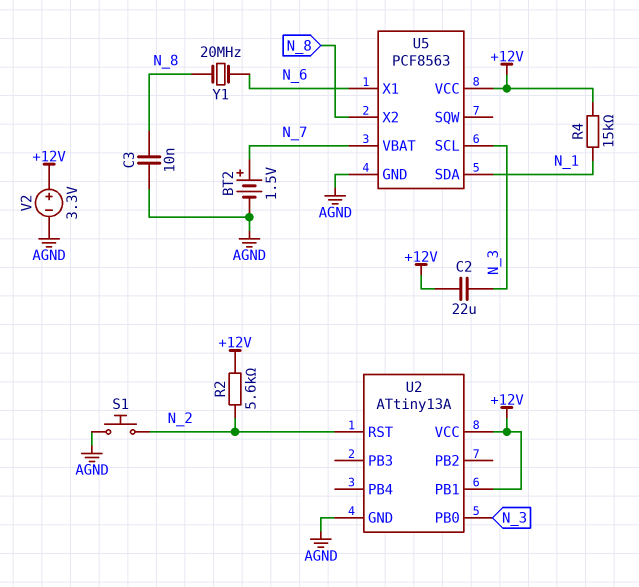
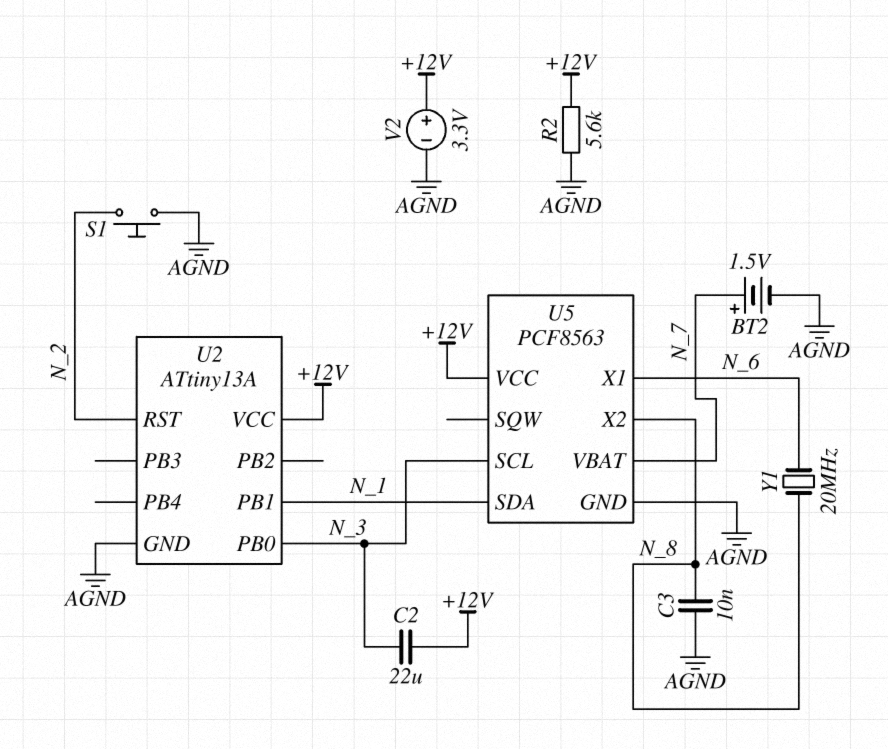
R2: 5.6k (+12V, N_2) -> 5.6k (+12V, AGND)
R4: 15k (+12V, N_1) -> none
U2 pin PB1: +12V -> N_1

